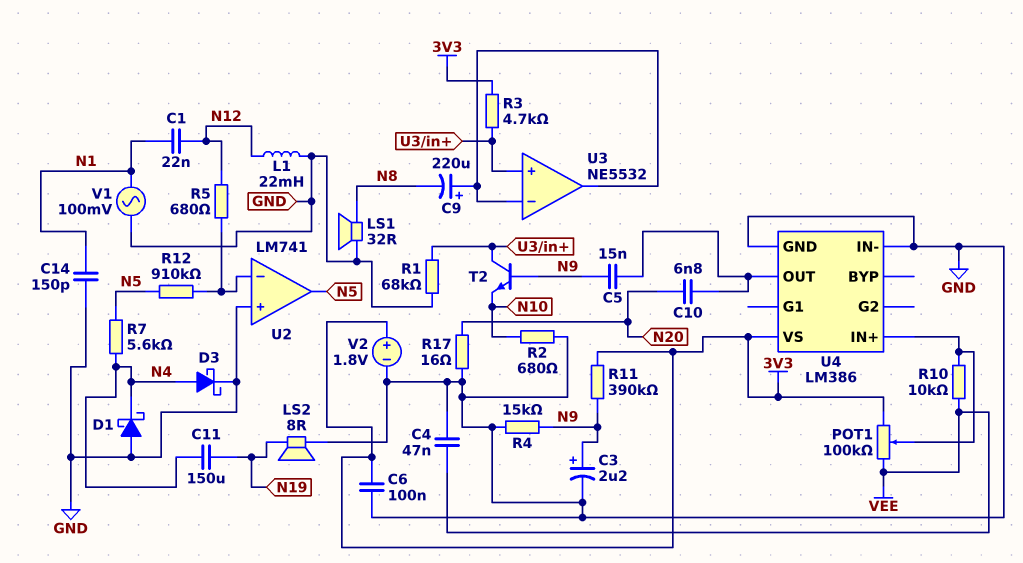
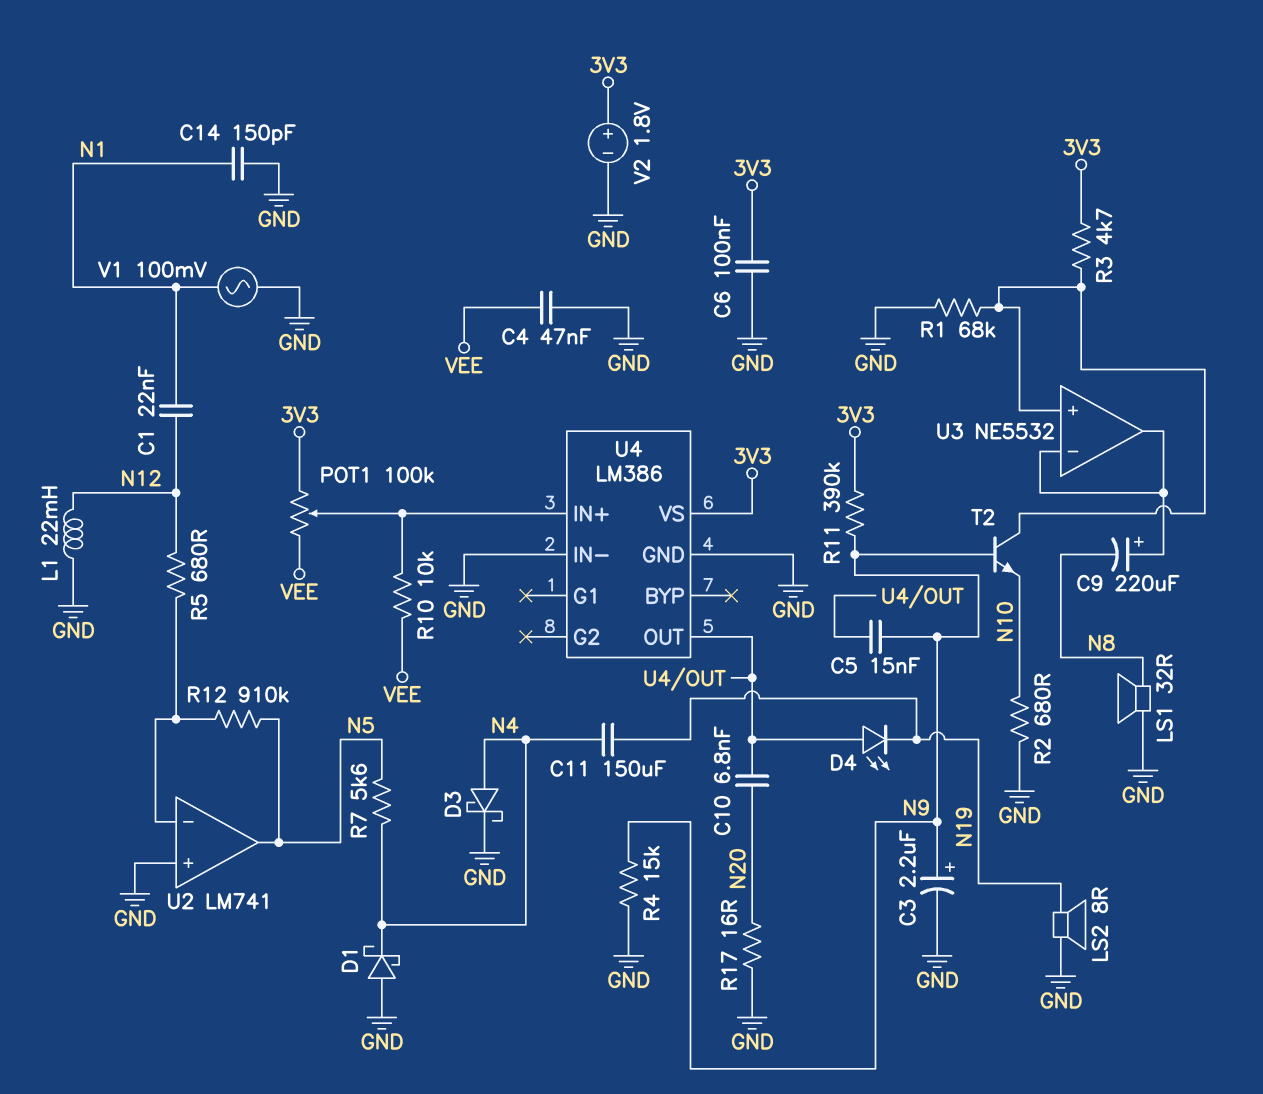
D4: none -> LED (A U4/OUT, K N19)

